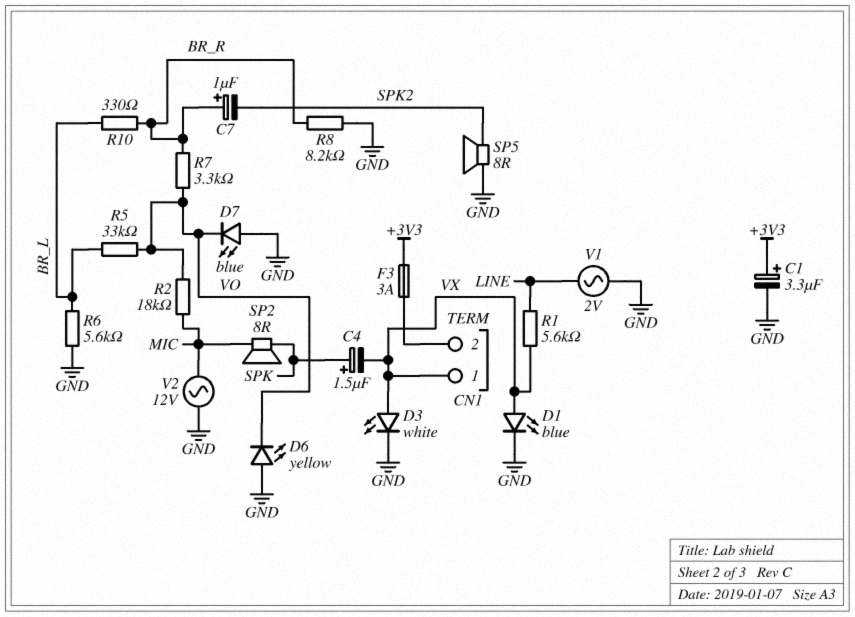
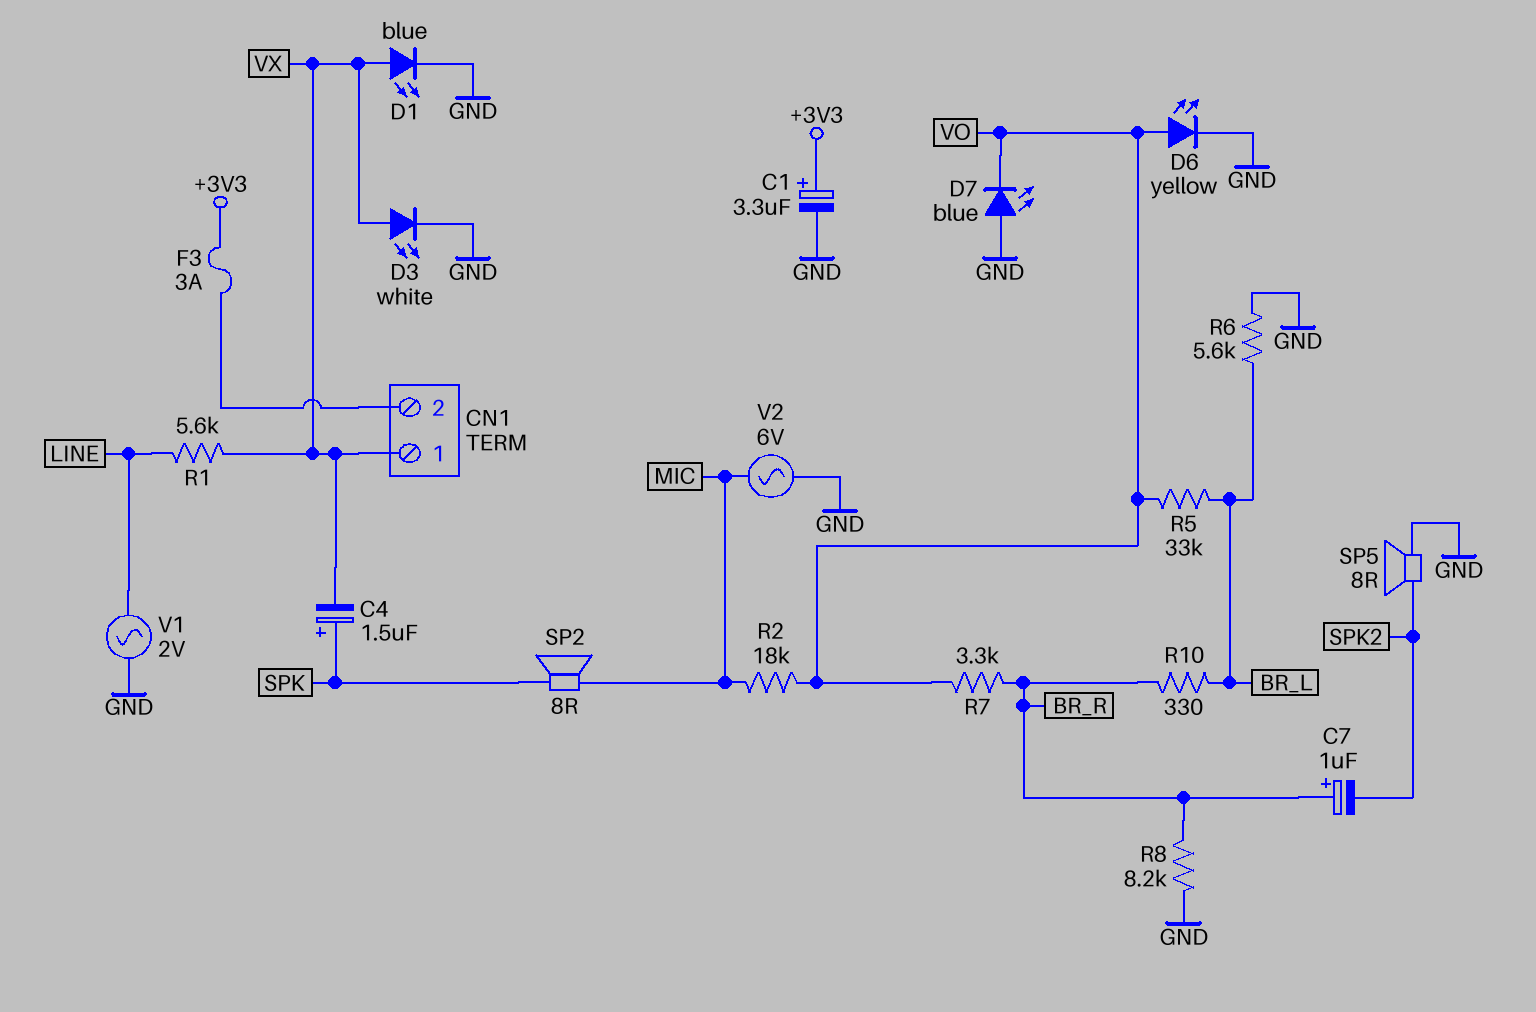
D6: LED yellow (A GND, K VO) -> LED yellow (A VO, K GND)
V2: AC 12V (GND, MIC) -> AC 6V (GND, MIC)

